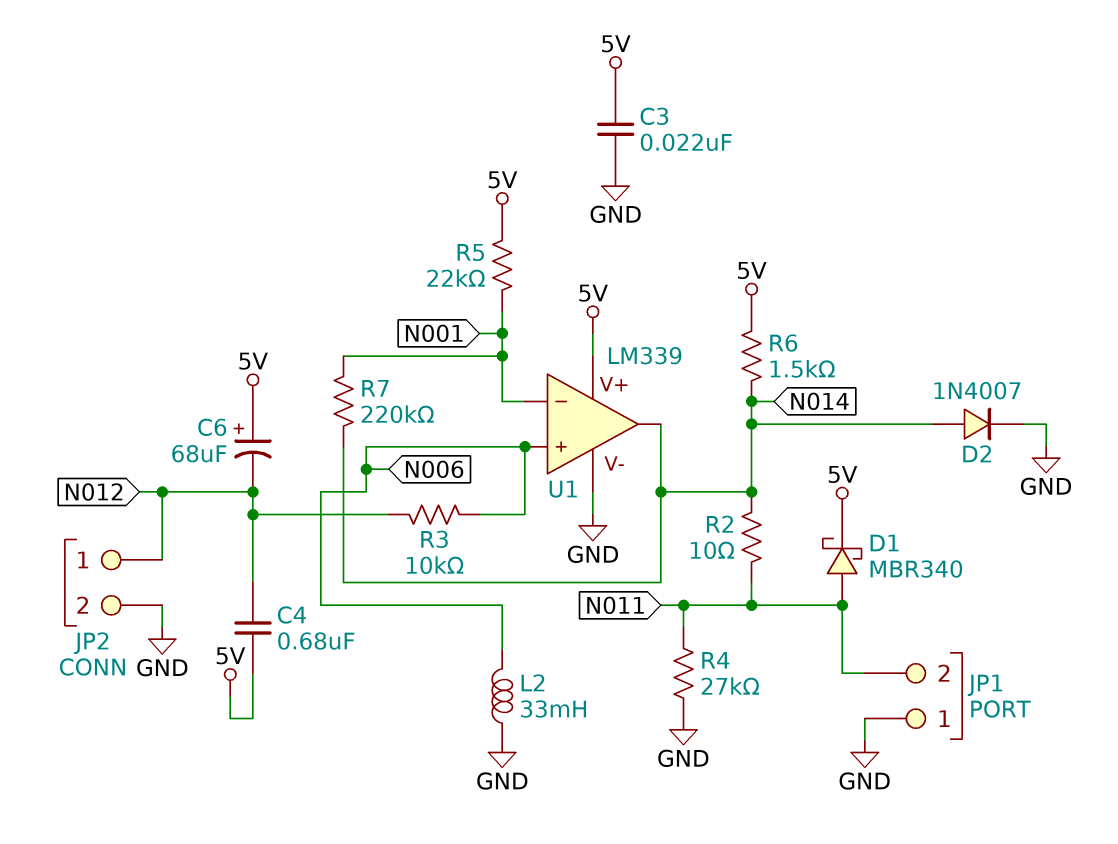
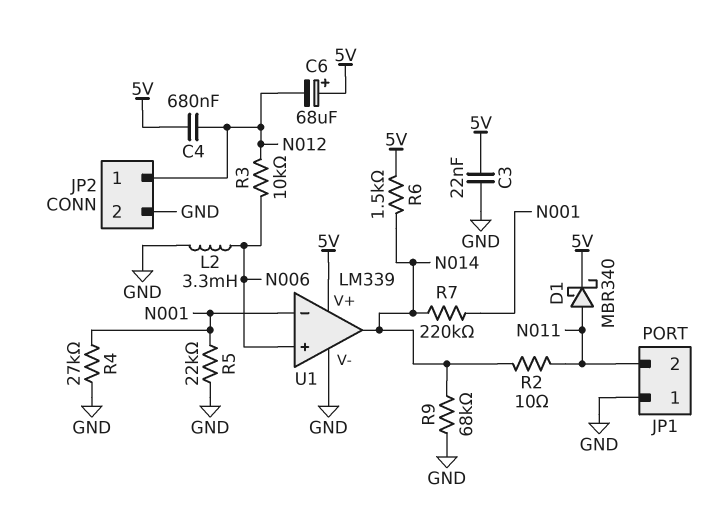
D2: diode 1N4007 (A N014, K GND) -> none
L2: 33mH (GND, N006) -> 3.3mH (GND, N006)
R4: 27k (GND, N011) -> 27k (GND, N001)
R5: 22k (5V, N001) -> 22k (GND, N001)
R9: none -> 68k (GND, N014)

